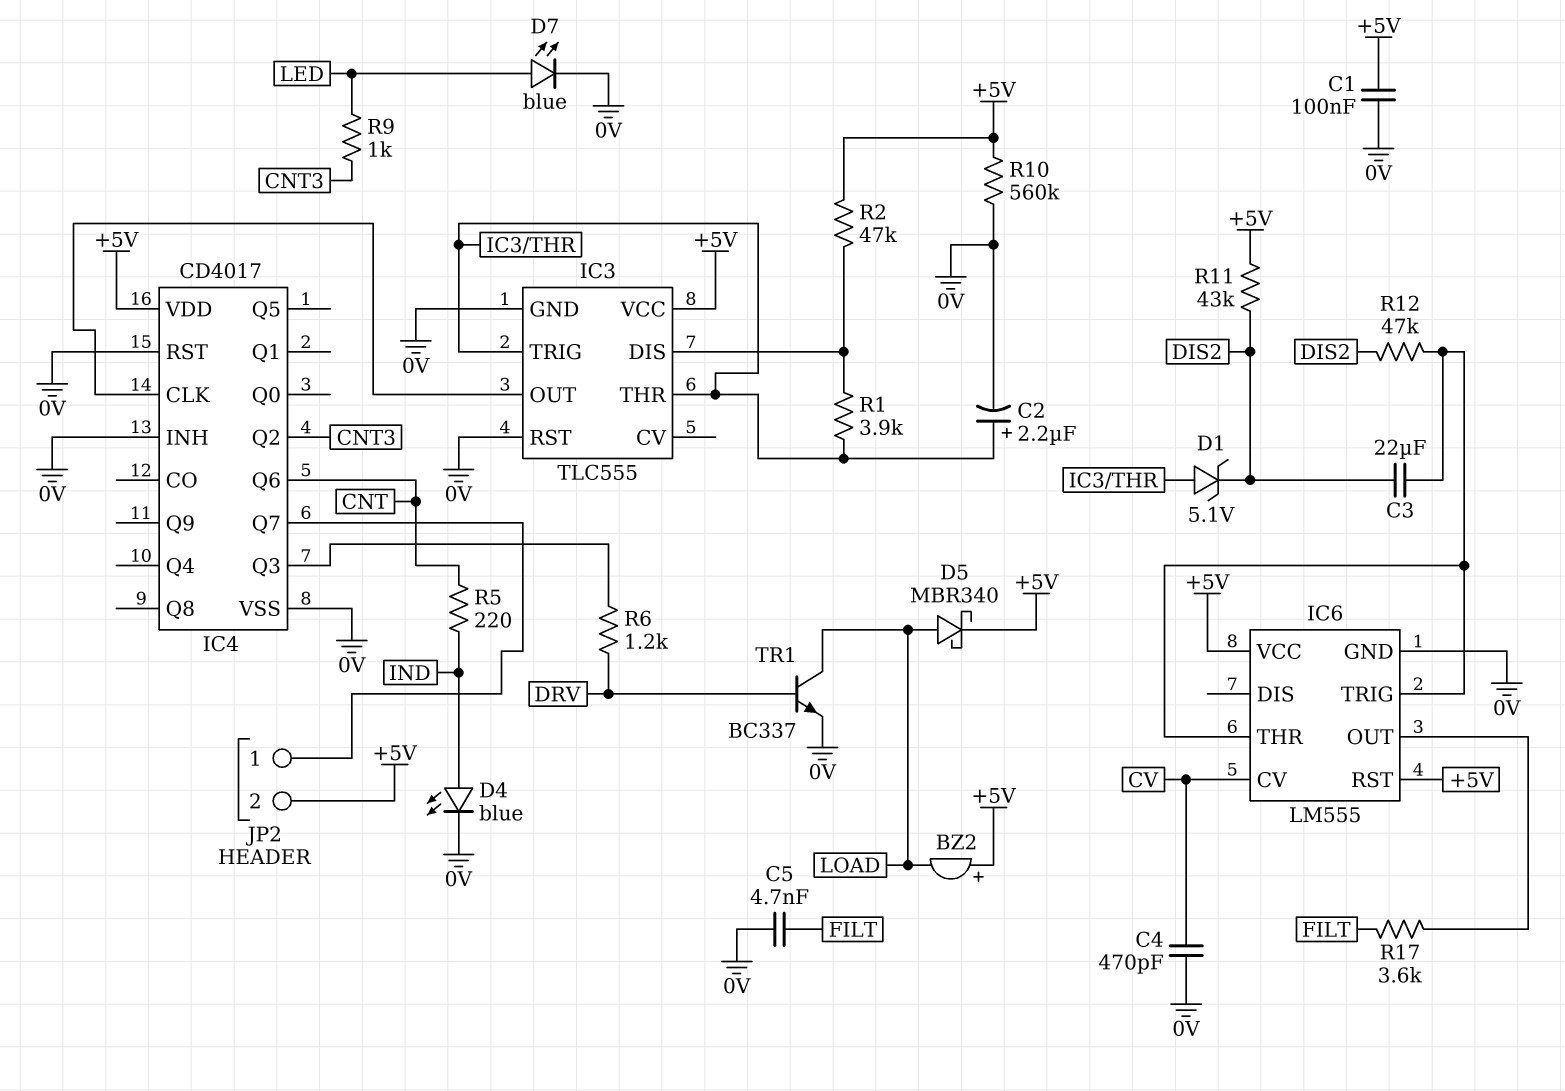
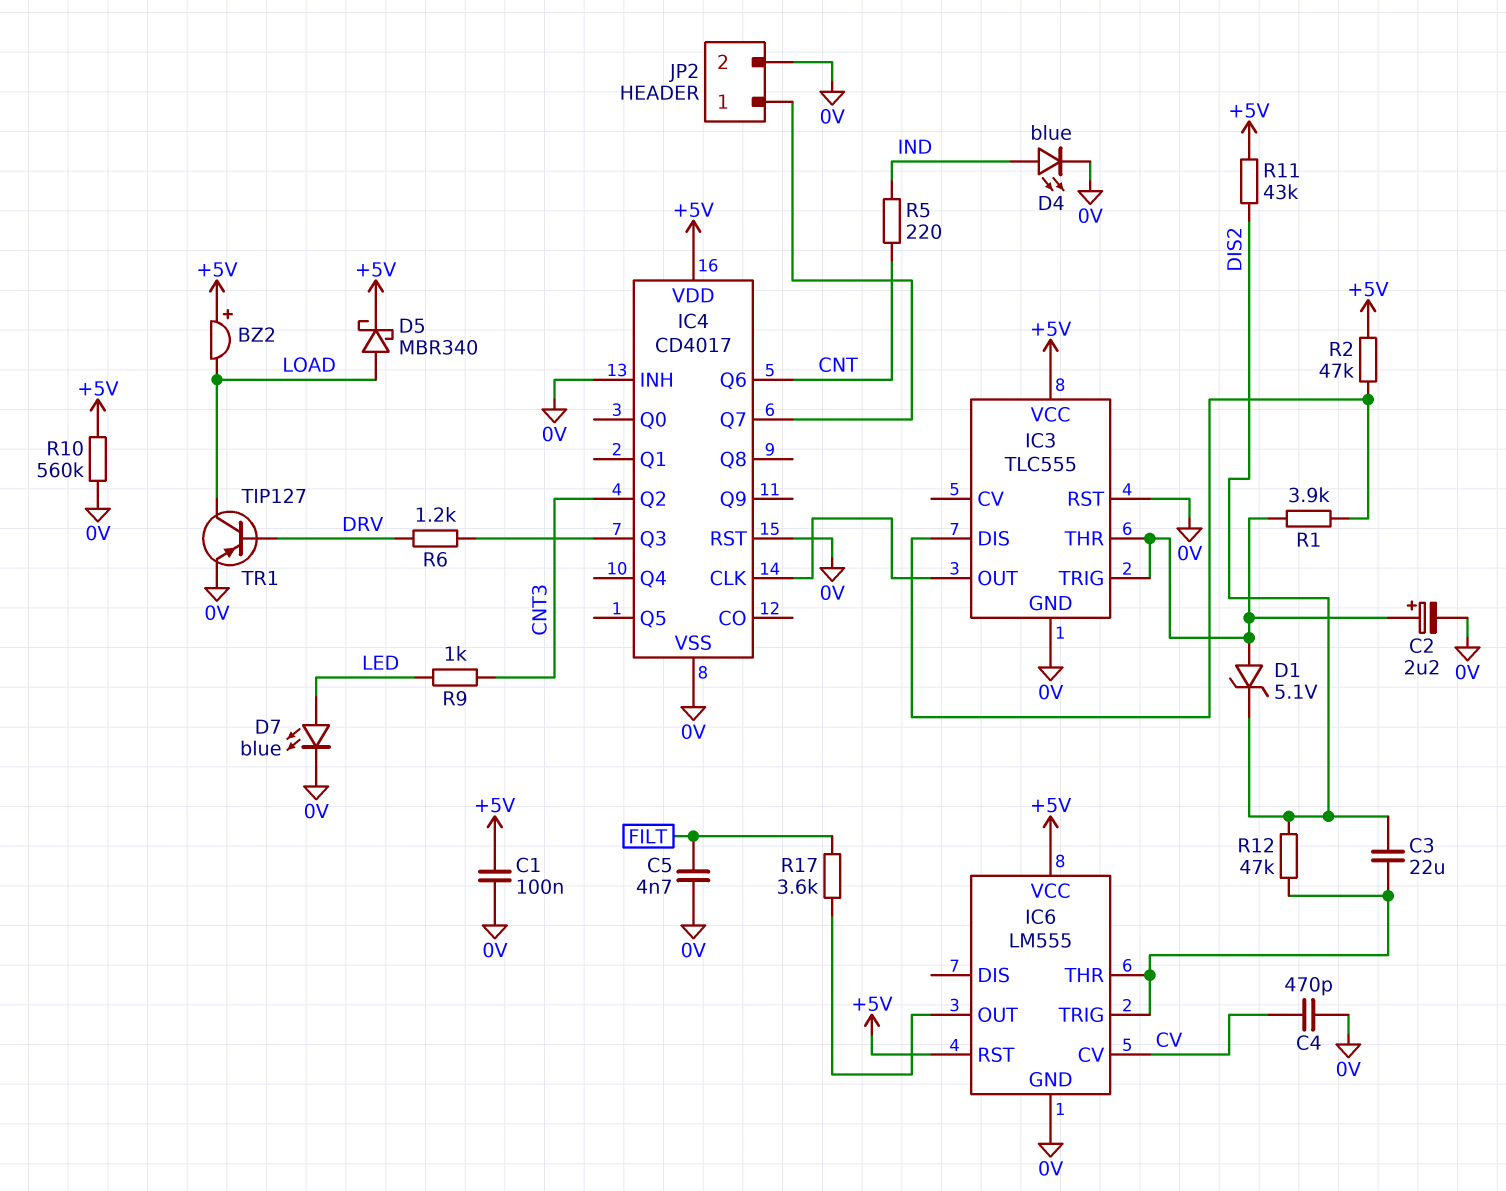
JP2 pin 2: +5V -> 0V
TR1: NPN BC337 (B DRV, C LOAD, E 0V) -> PNP TIP127 (B DRV, C LOAD, E 0V)

